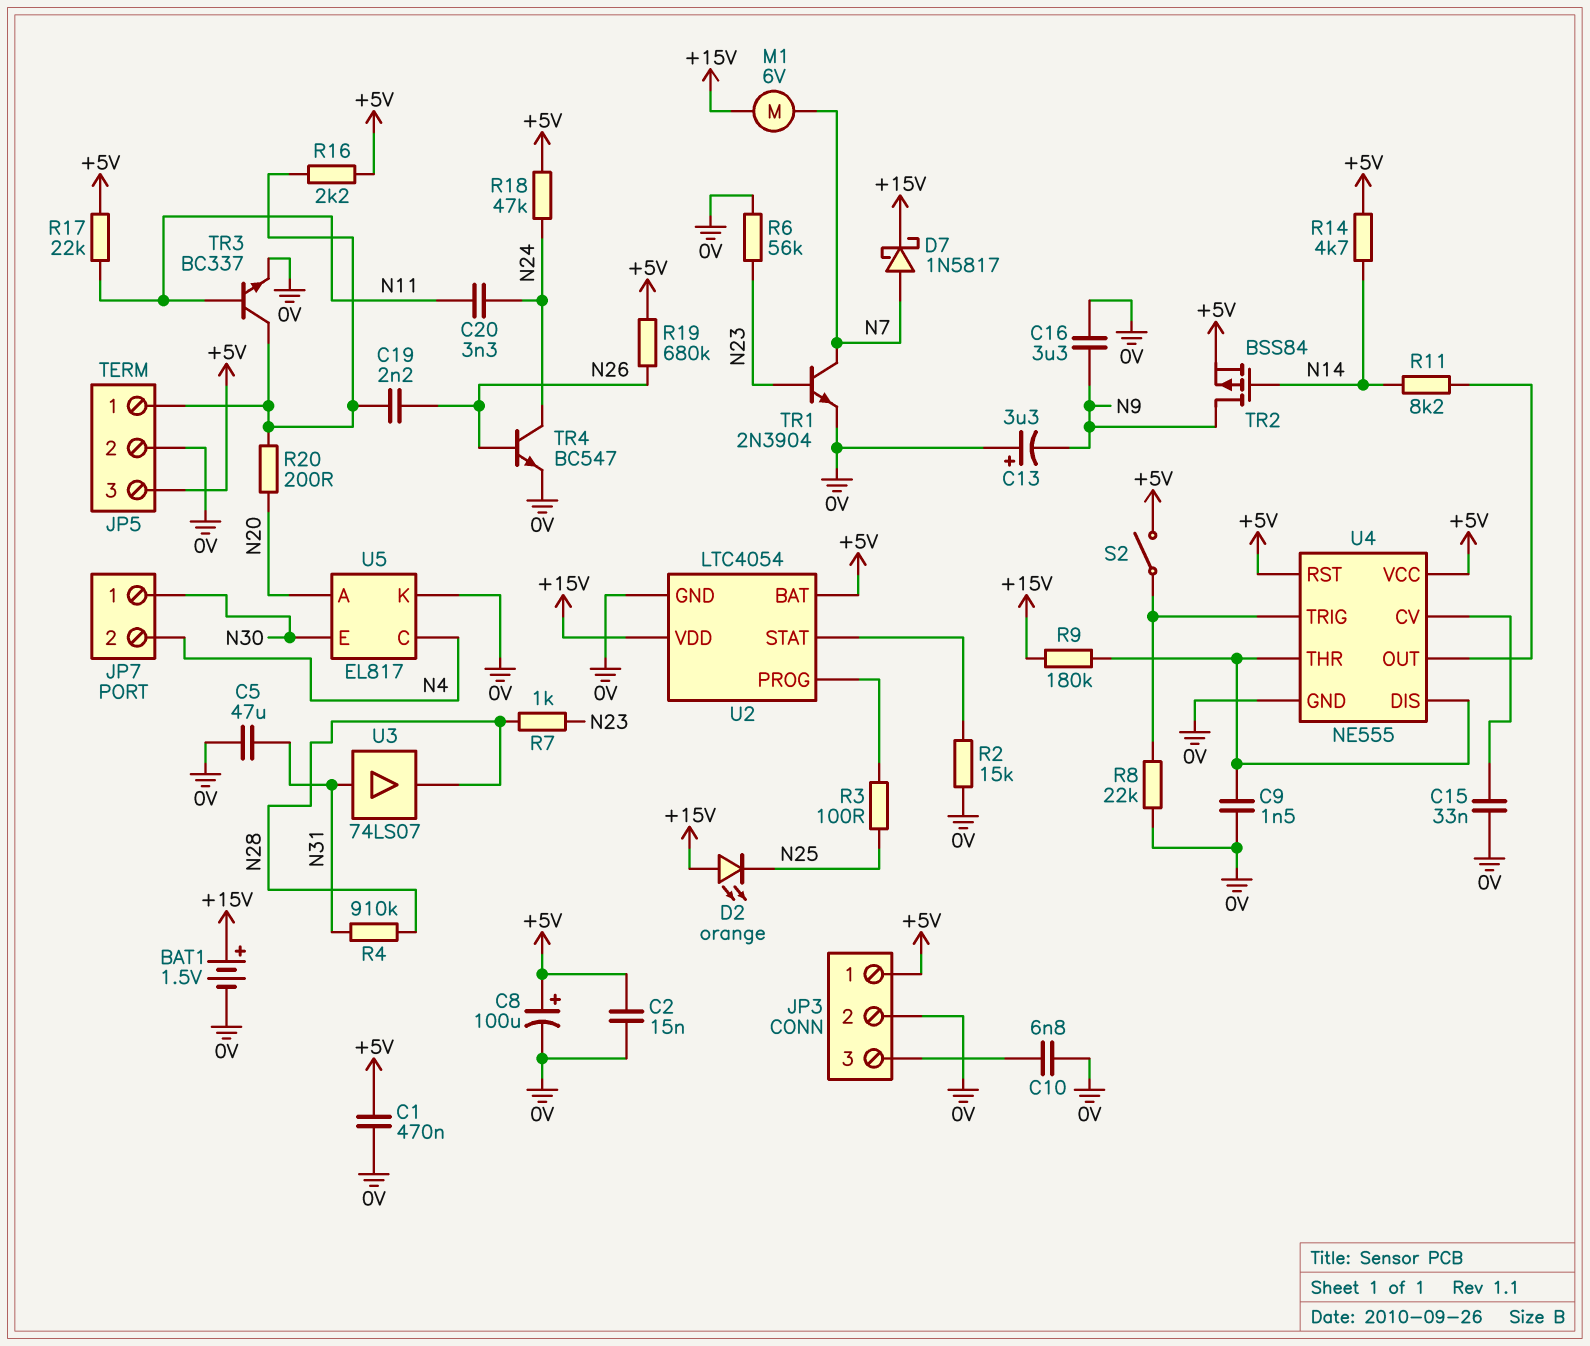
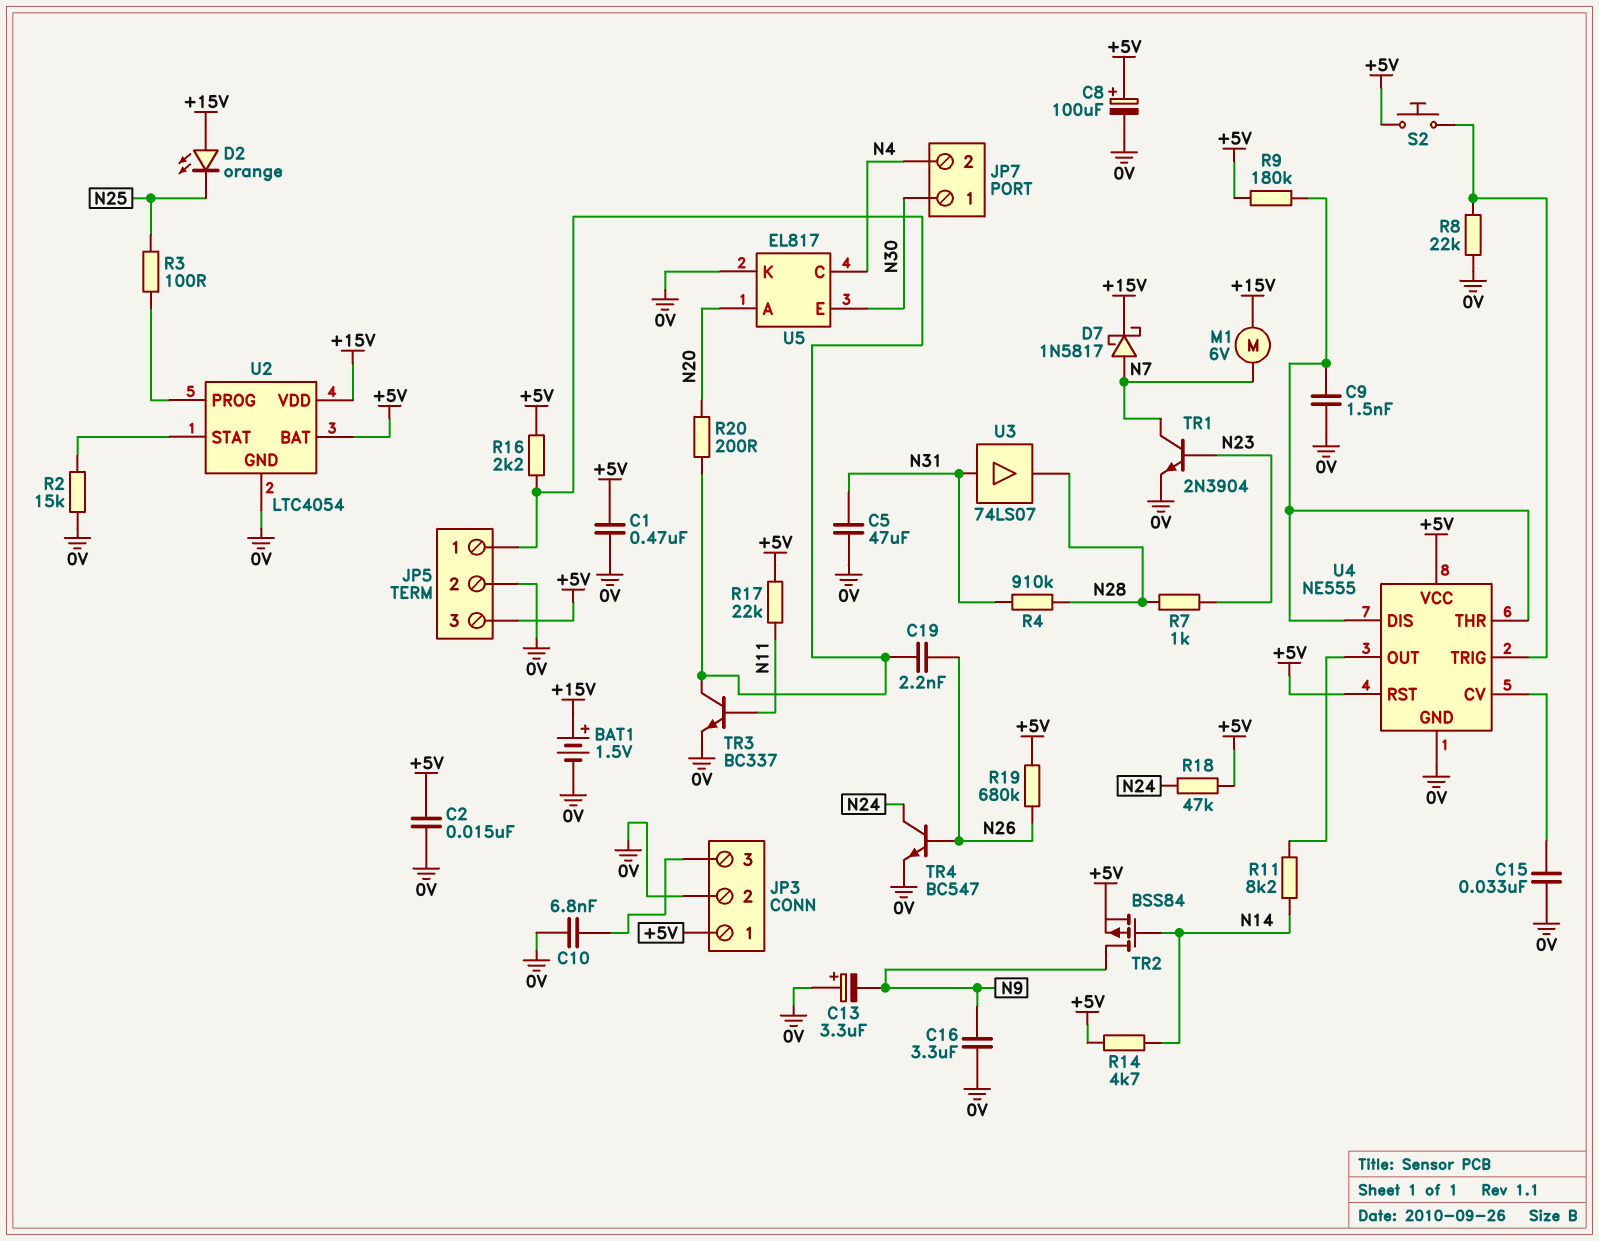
C20: 3.3nF (N11, N24) -> none
R6: 56k (0V, N23) -> none
R9: 180k (+15V, U4/DIS) -> 180k (+5V, U4/DIS)
S2: switch (+5V, U4/TRIG) -> button (+5V, U4/TRIG)

